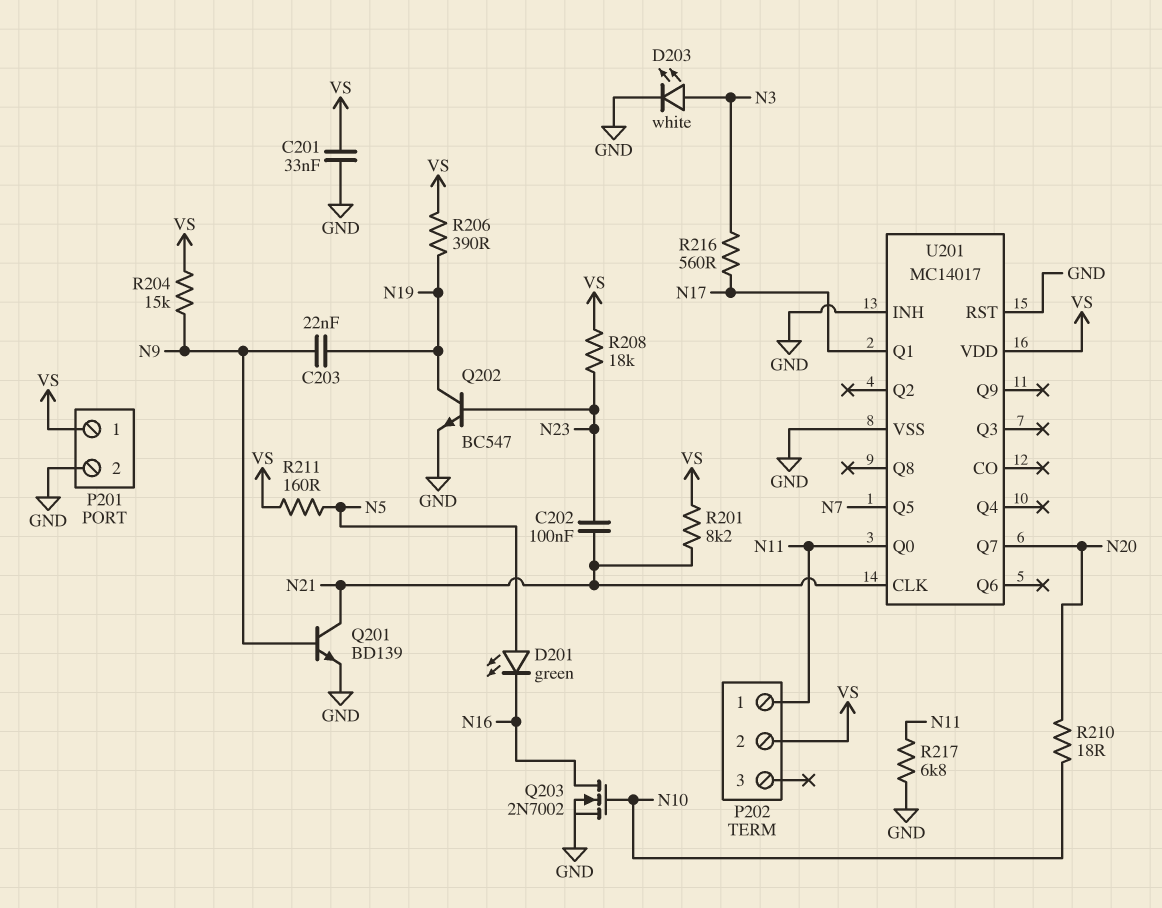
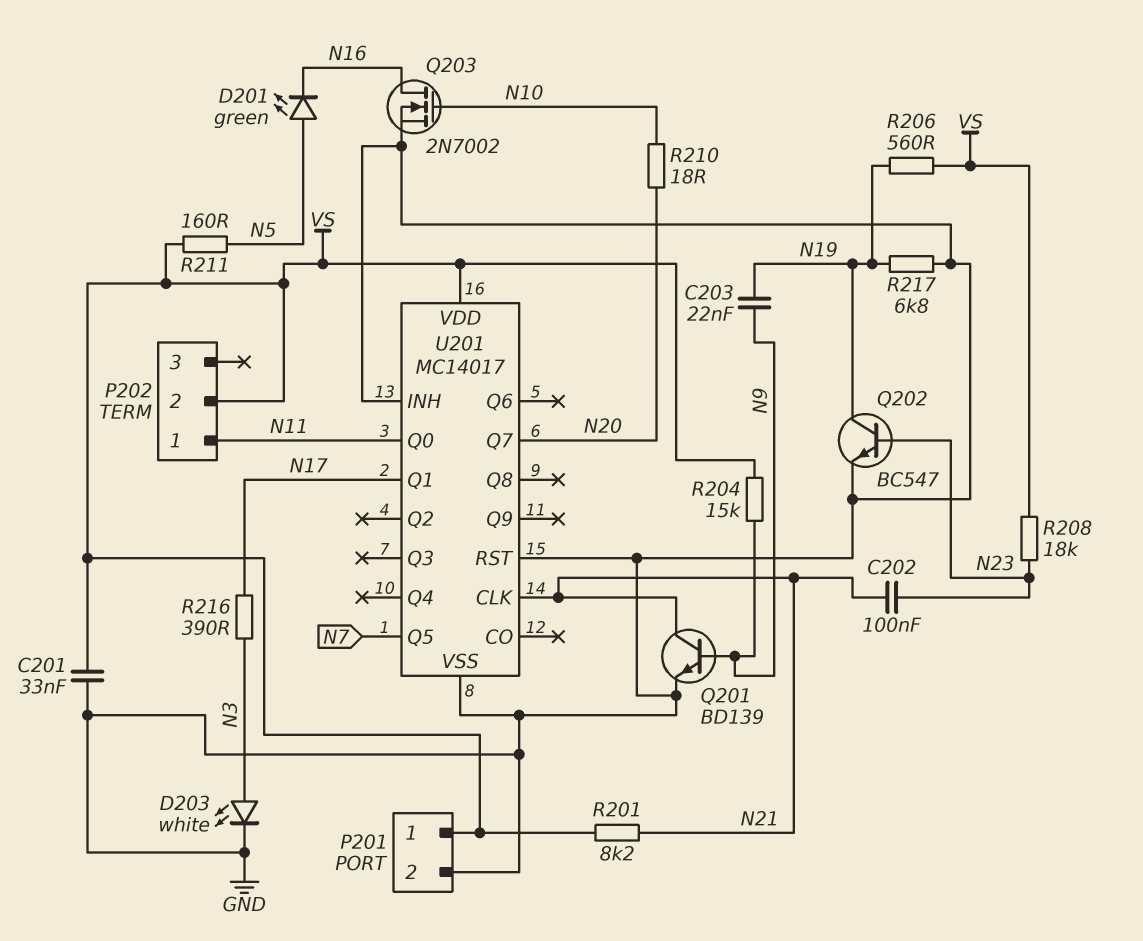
R206: 390 (N19, VS) -> 560 (N19, VS)
R216: 560 (N3, N17) -> 390 (N3, N17)
R217: 6.8k (GND, N11) -> 6.8k (GND, N19)

